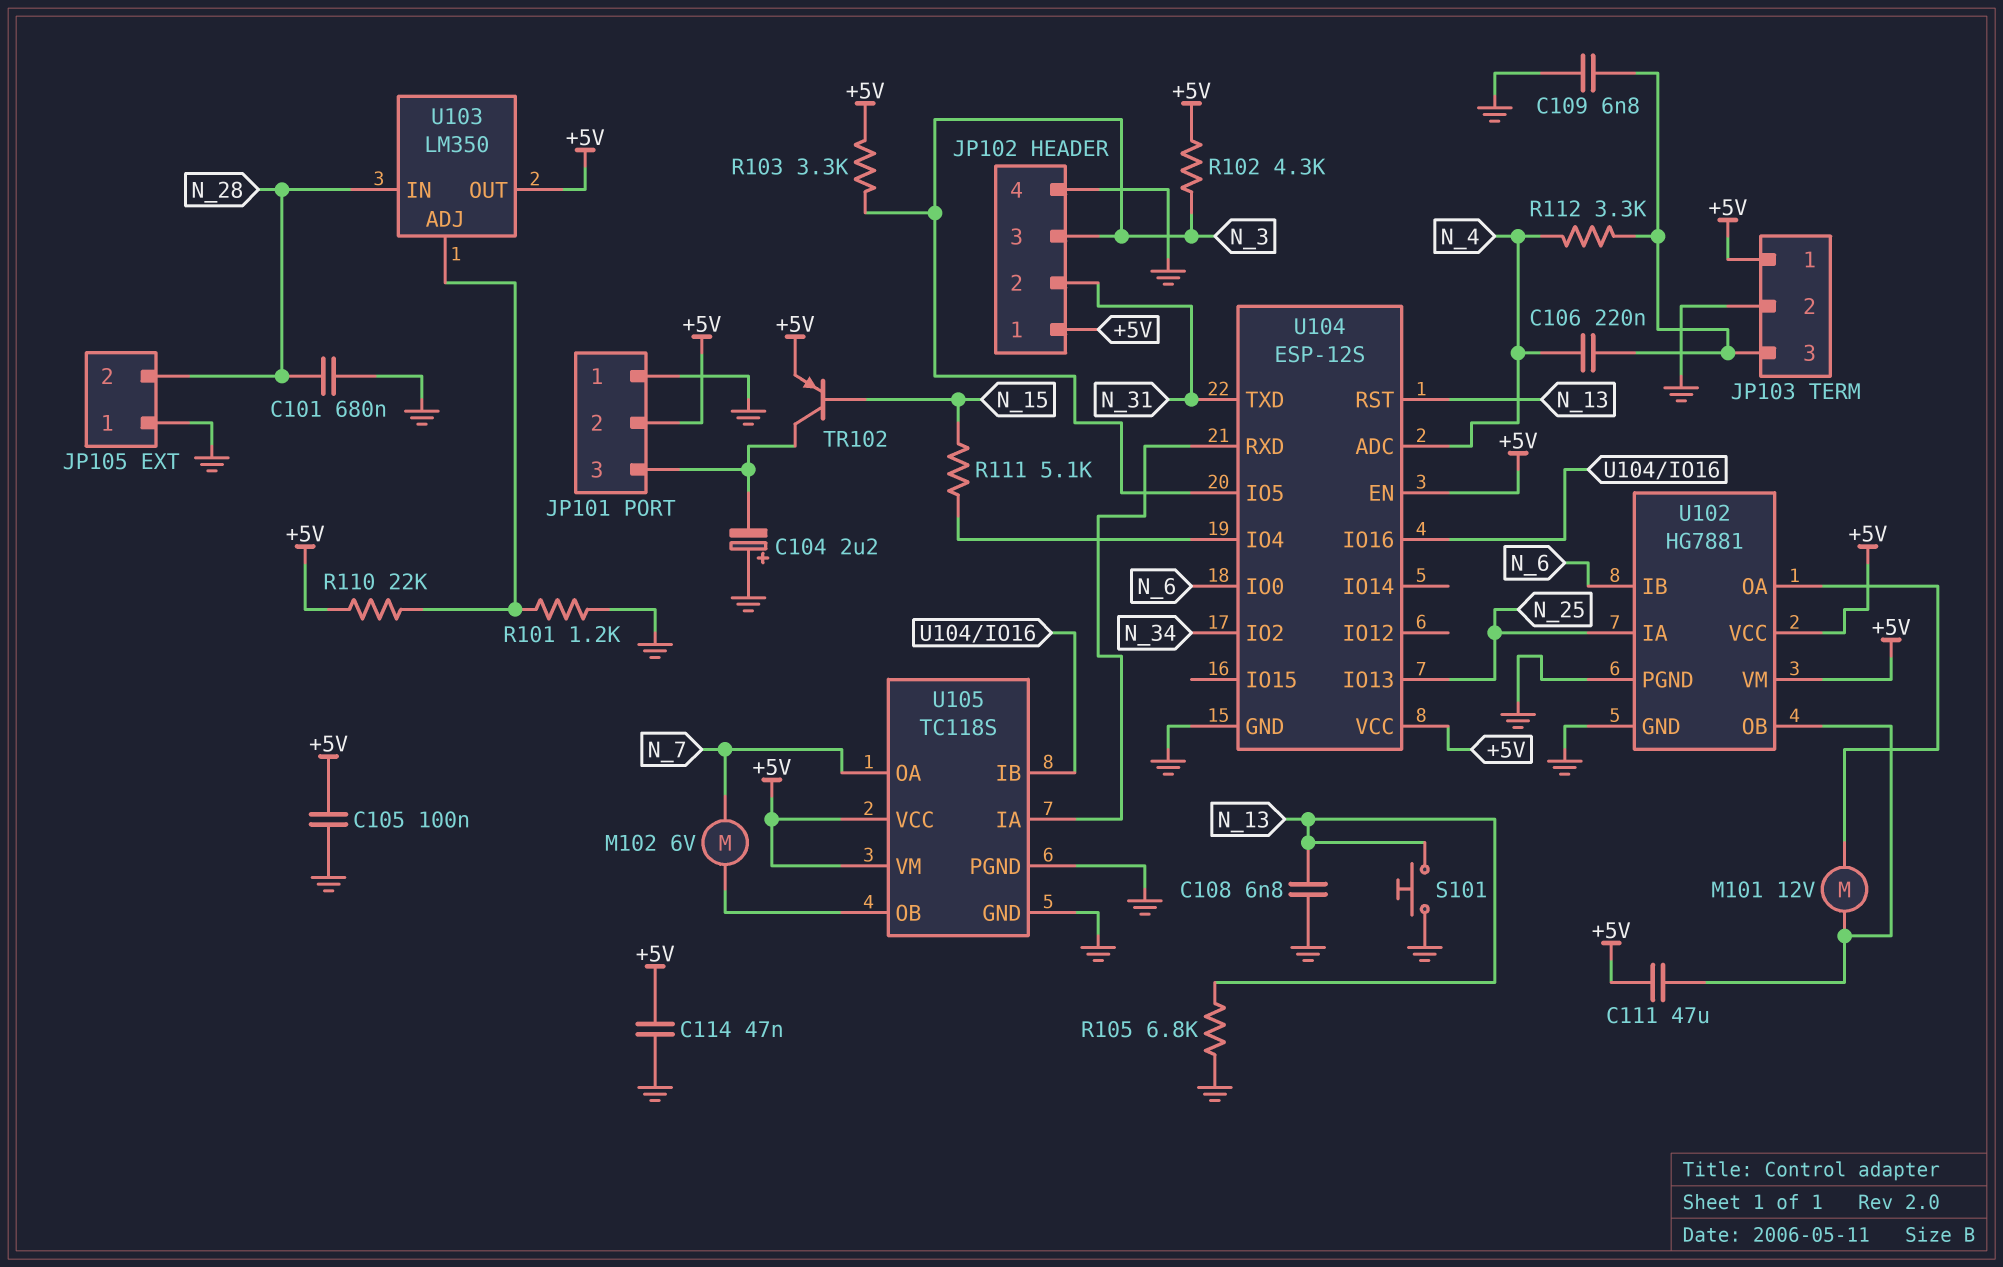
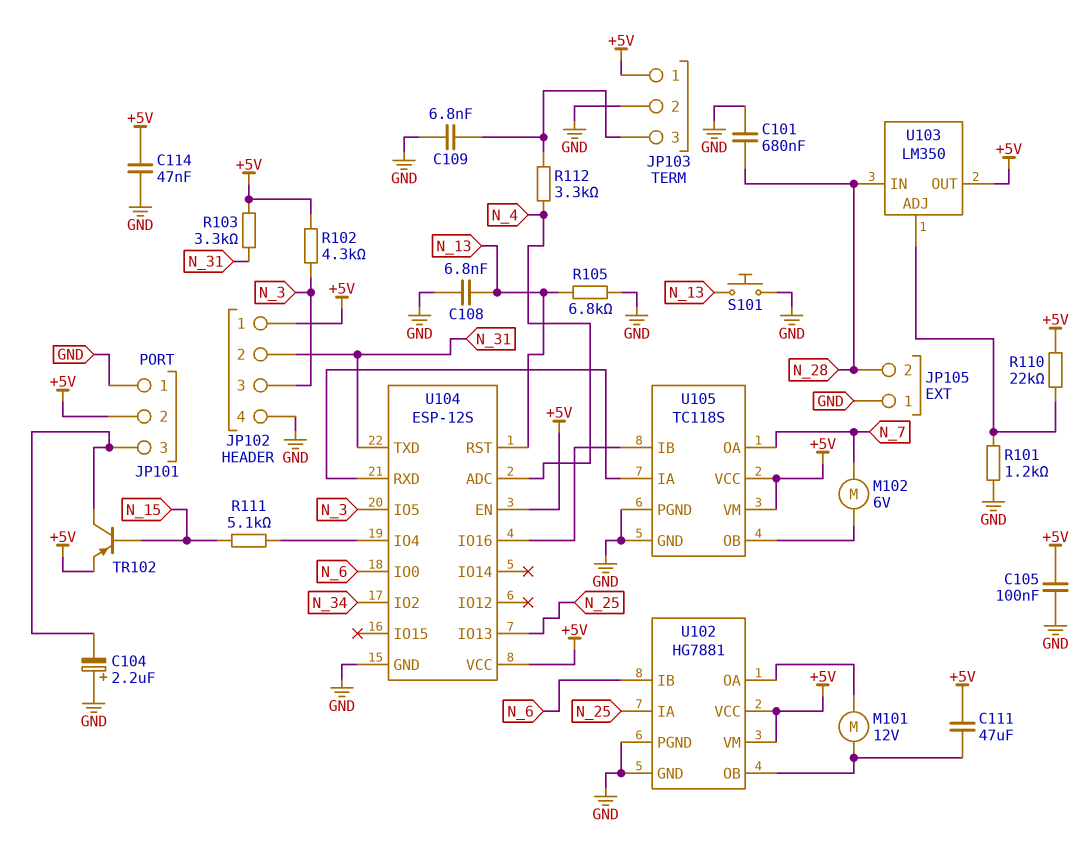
C106: 220nF (JP103/3, N_4) -> none
R103: 3.3k (+5V, N_3) -> 3.3k (+5V, N_31)

